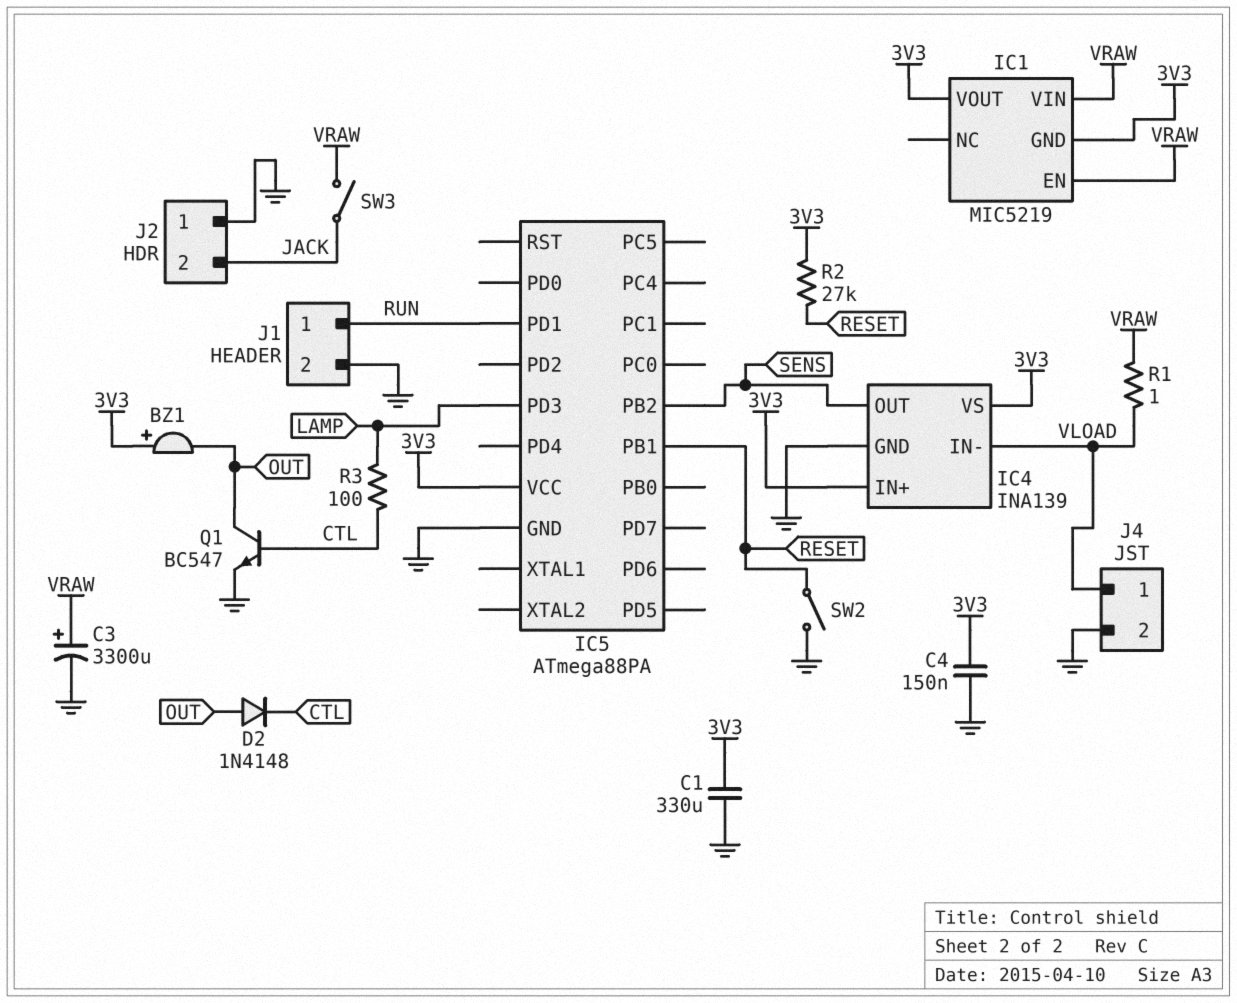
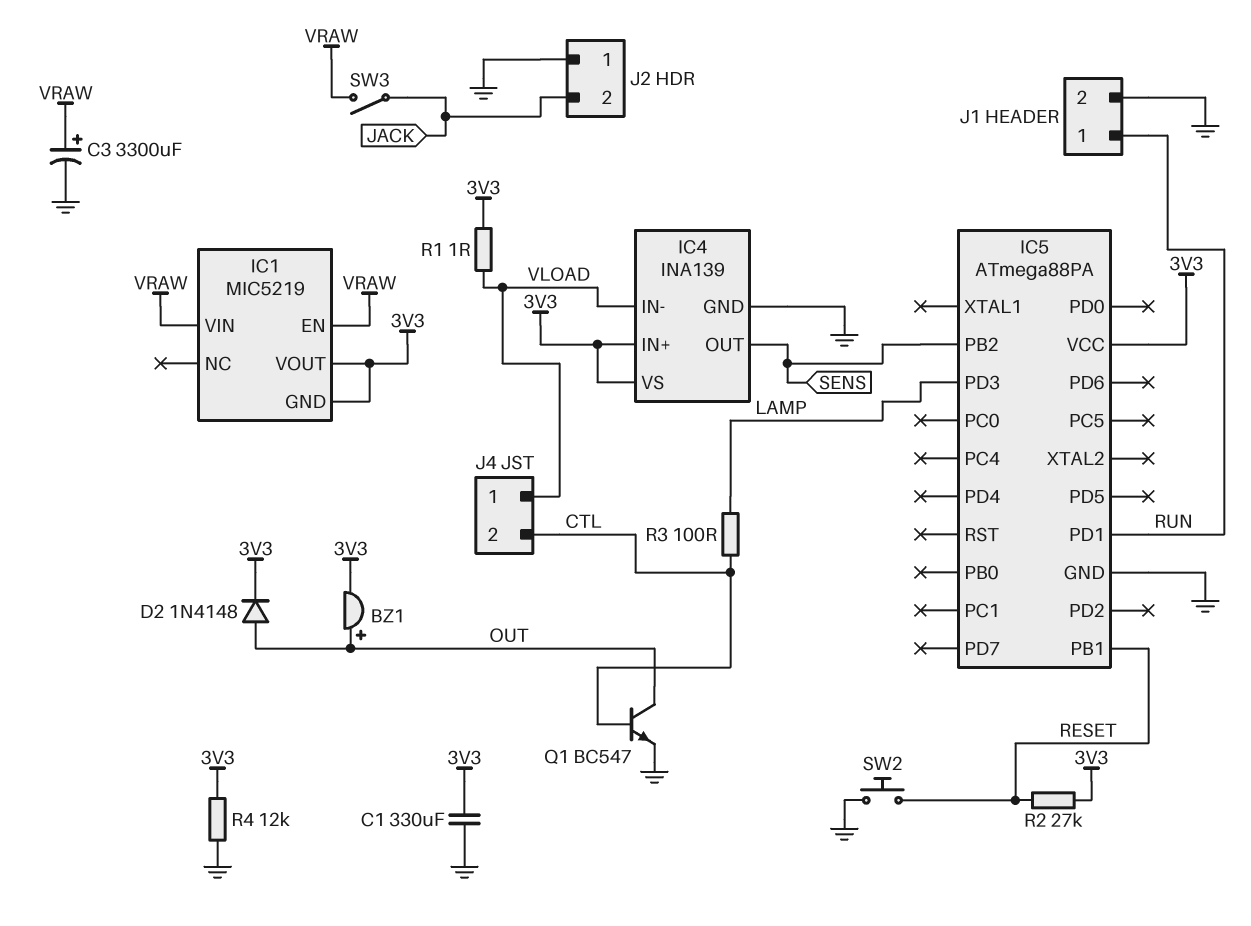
BZ1: buzzer (plus 3V3, minus OUT) -> buzzer (plus OUT, minus 3V3)
C4: 150nF (3V3, GND) -> none
D2: diode 1N4148 (A OUT, K CTL) -> diode 1N4148 (A OUT, K 3V3)
J4 pin 2: GND -> CTL
R1: 1 (VLOAD, VRAW) -> 1 (3V3, VLOAD)
R4: none -> 12k (3V3, GND)
SW2: switch (GND, RESET) -> button (GND, RESET)

